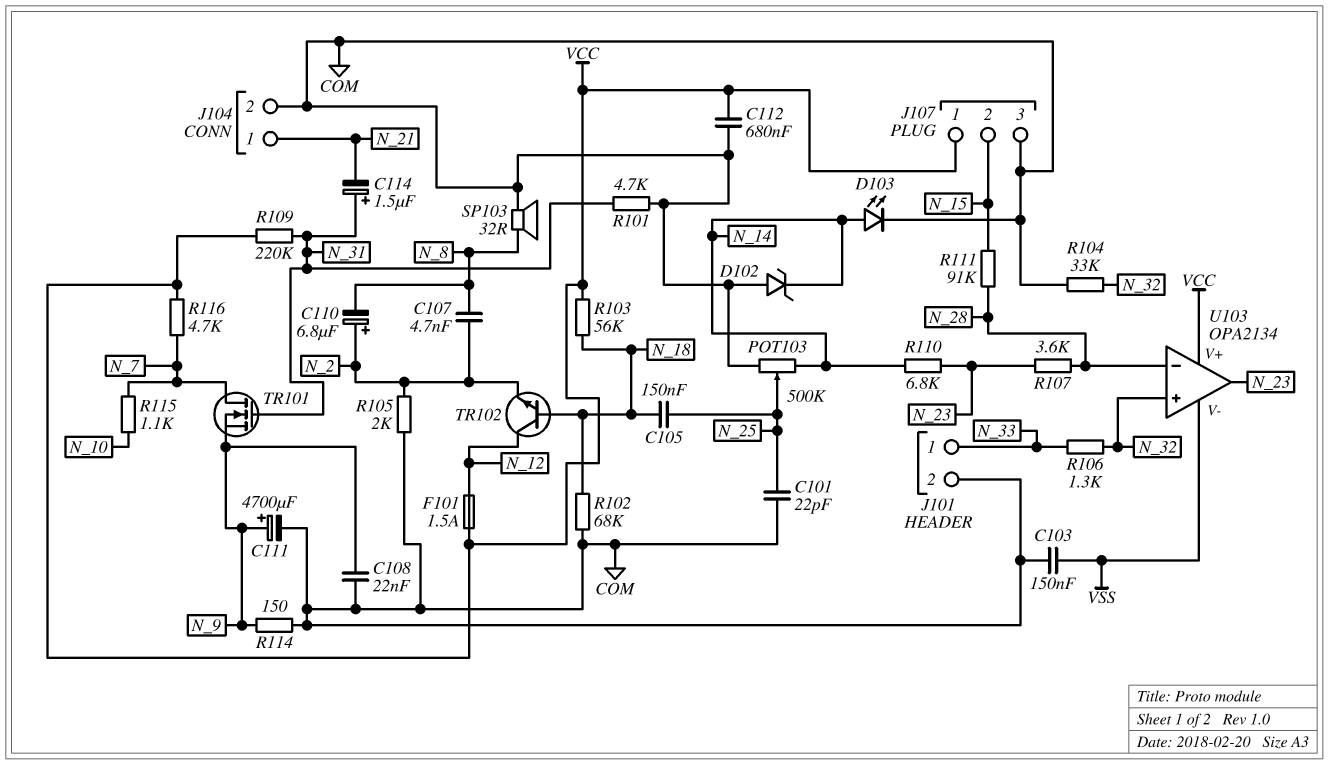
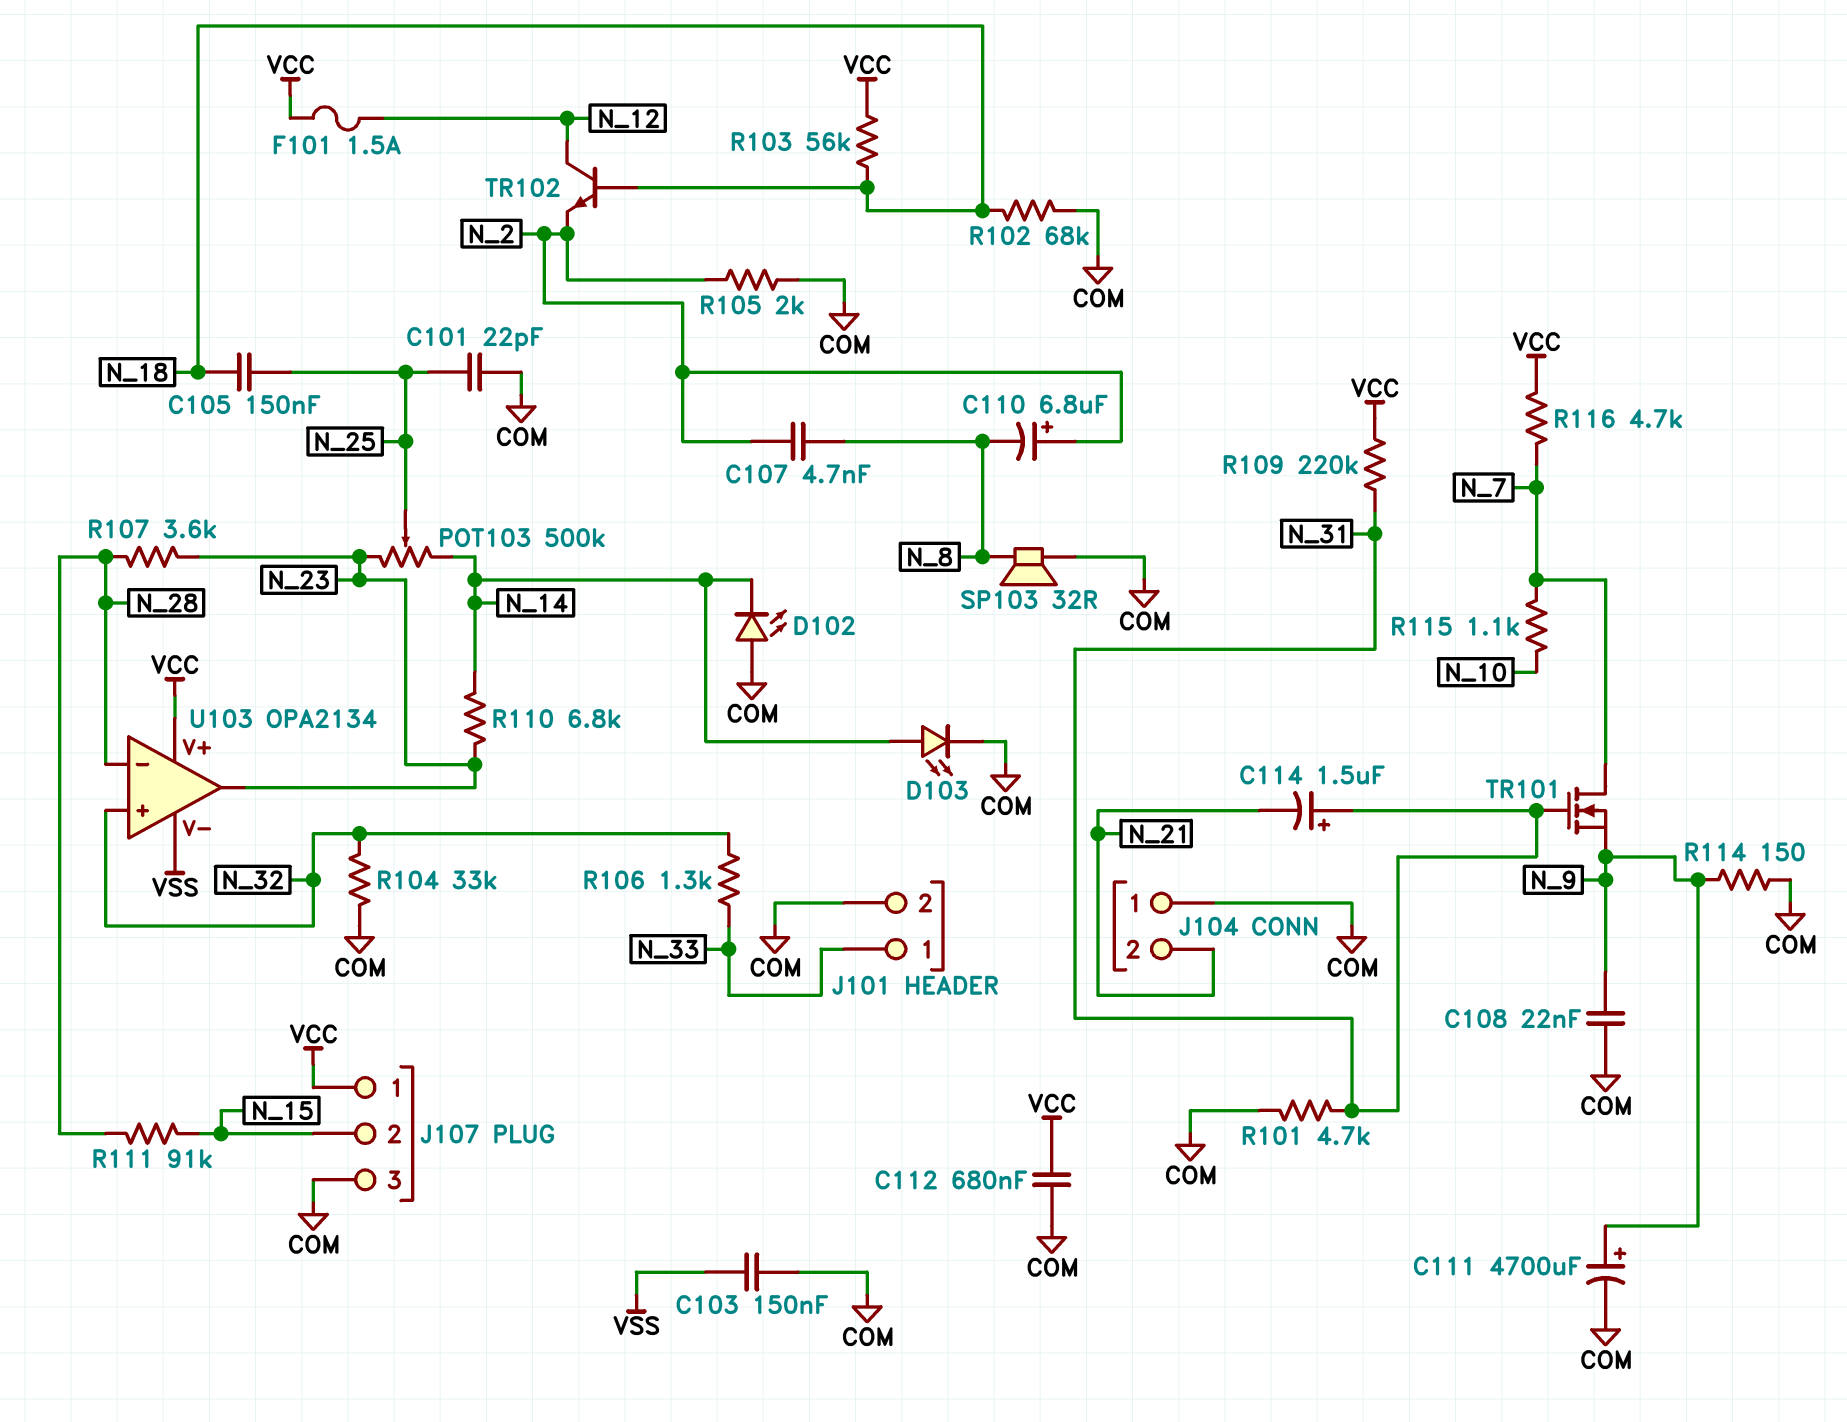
D102: zener (A COM, K N_14) -> LED (A COM, K N_14)
J104 pin 1: N_21 -> COM
J104 pin 2: COM -> N_21
POT103: 500k (COM, N_14, wiper N_25) -> 500k (N_14, N_23, wiper N_25)

